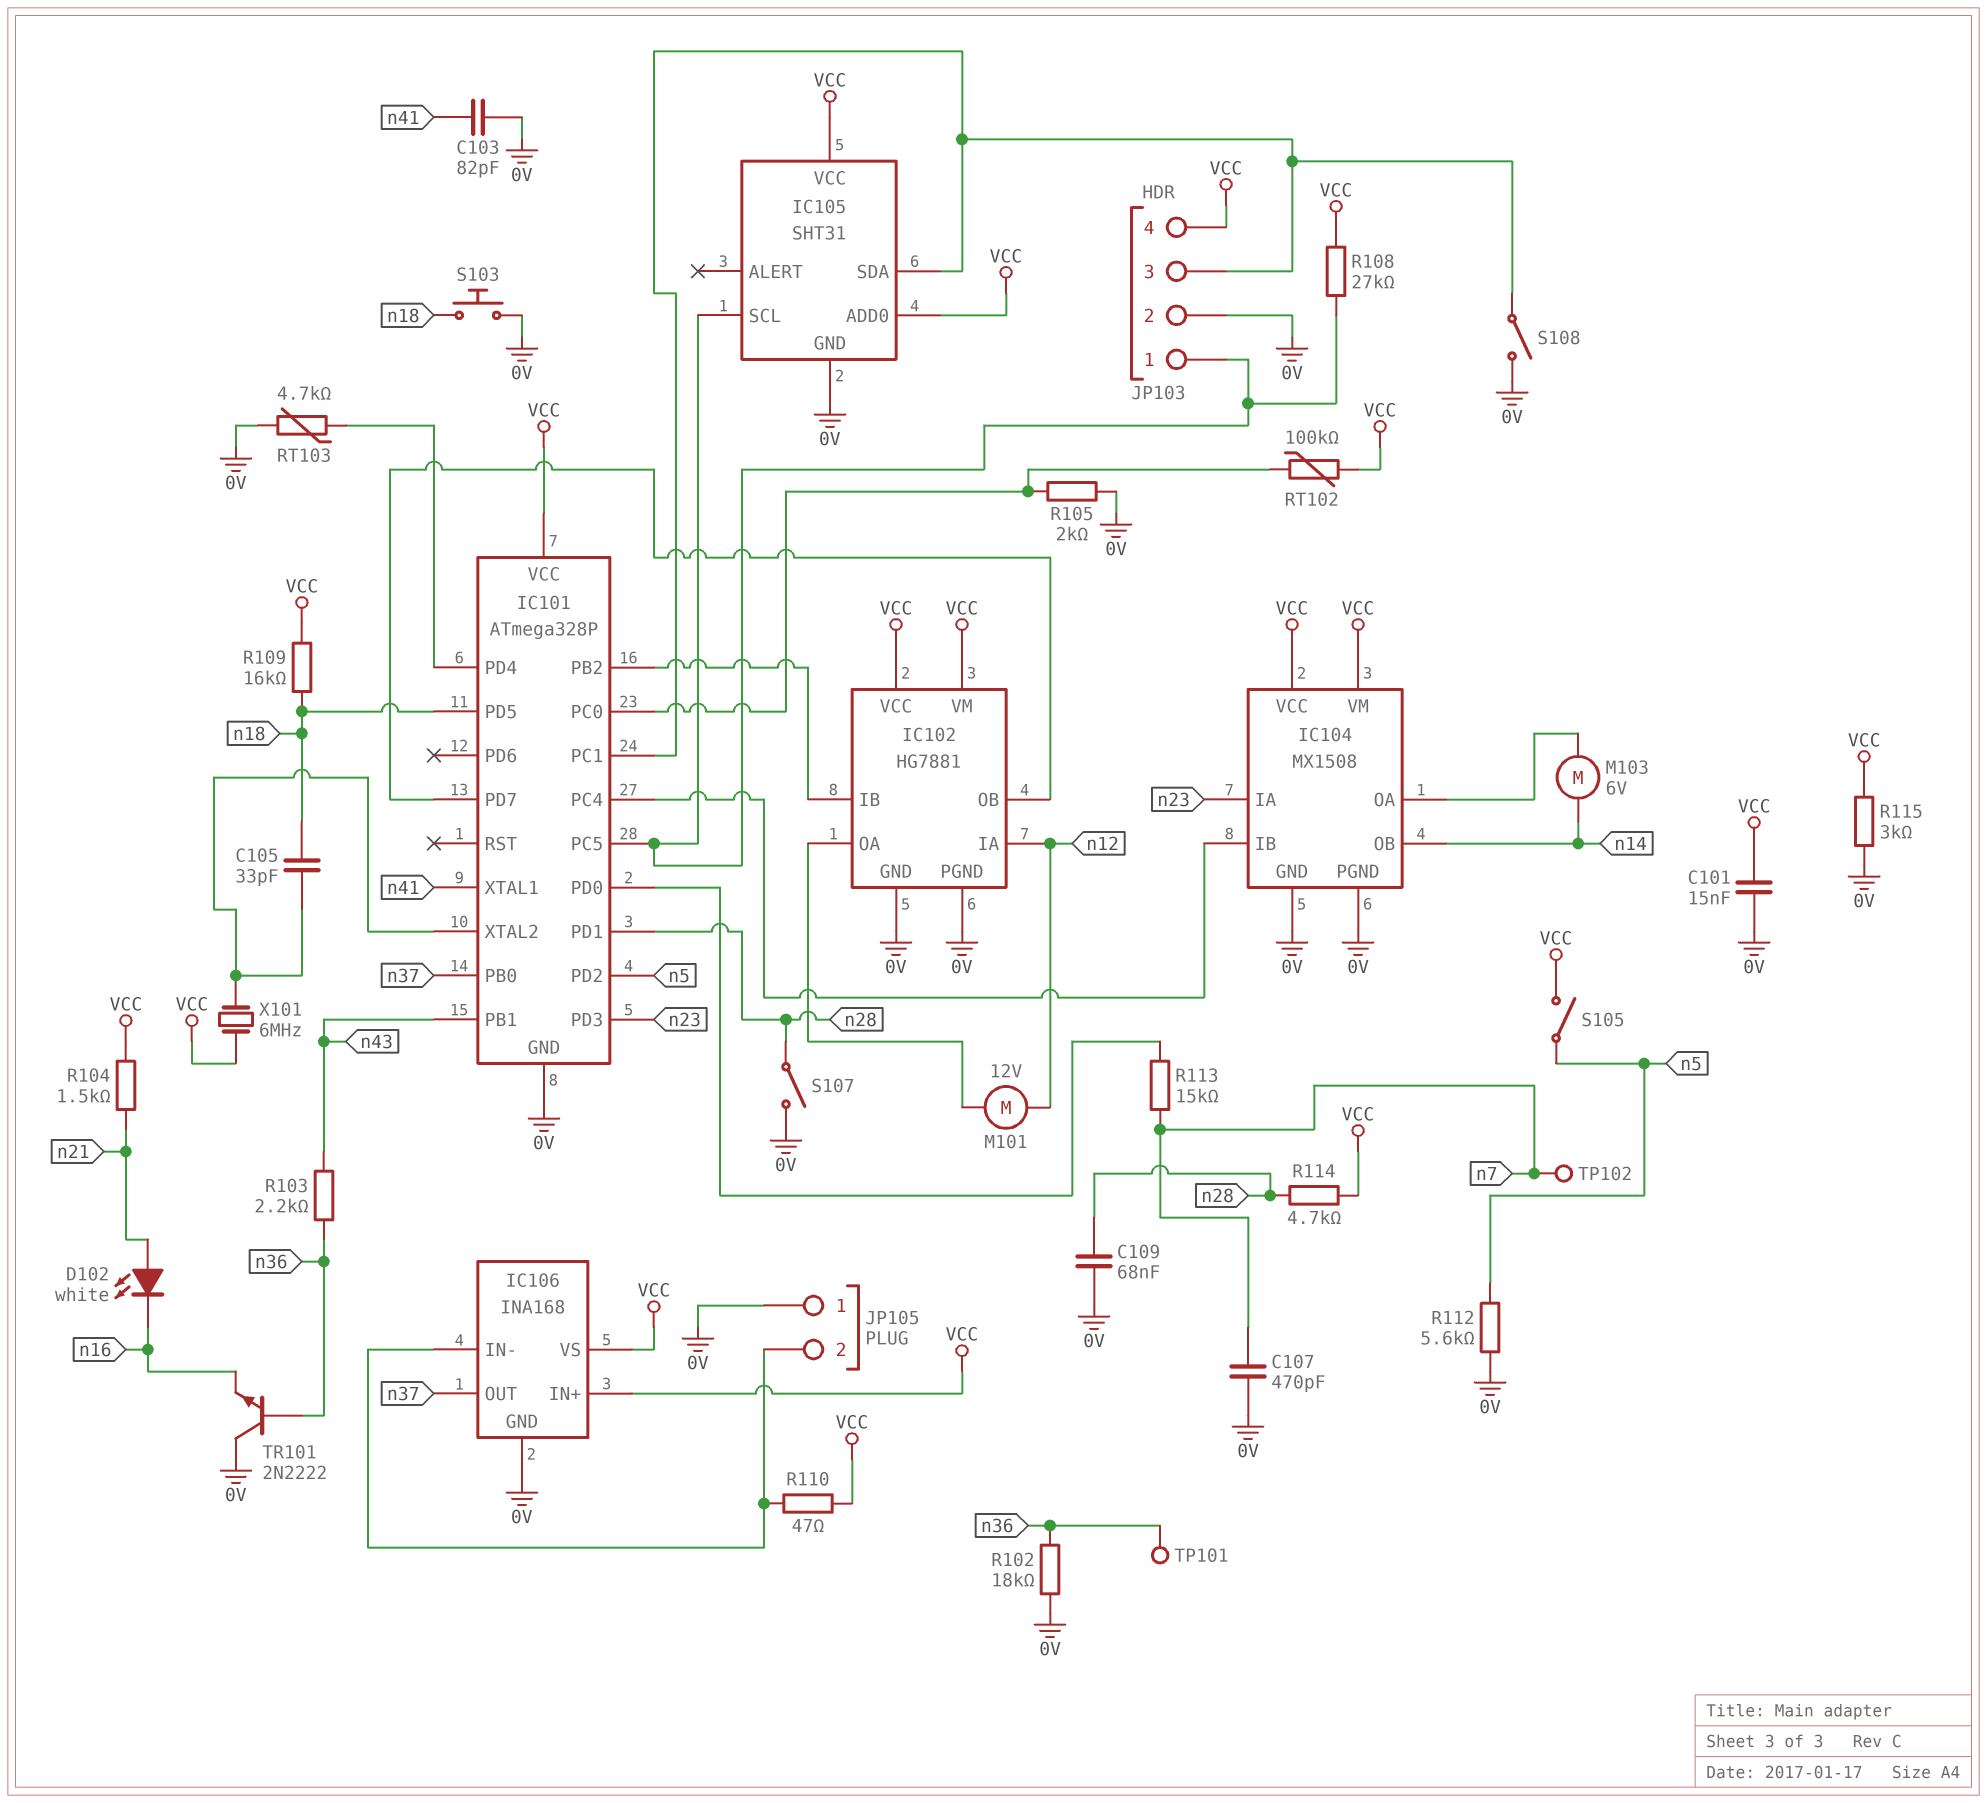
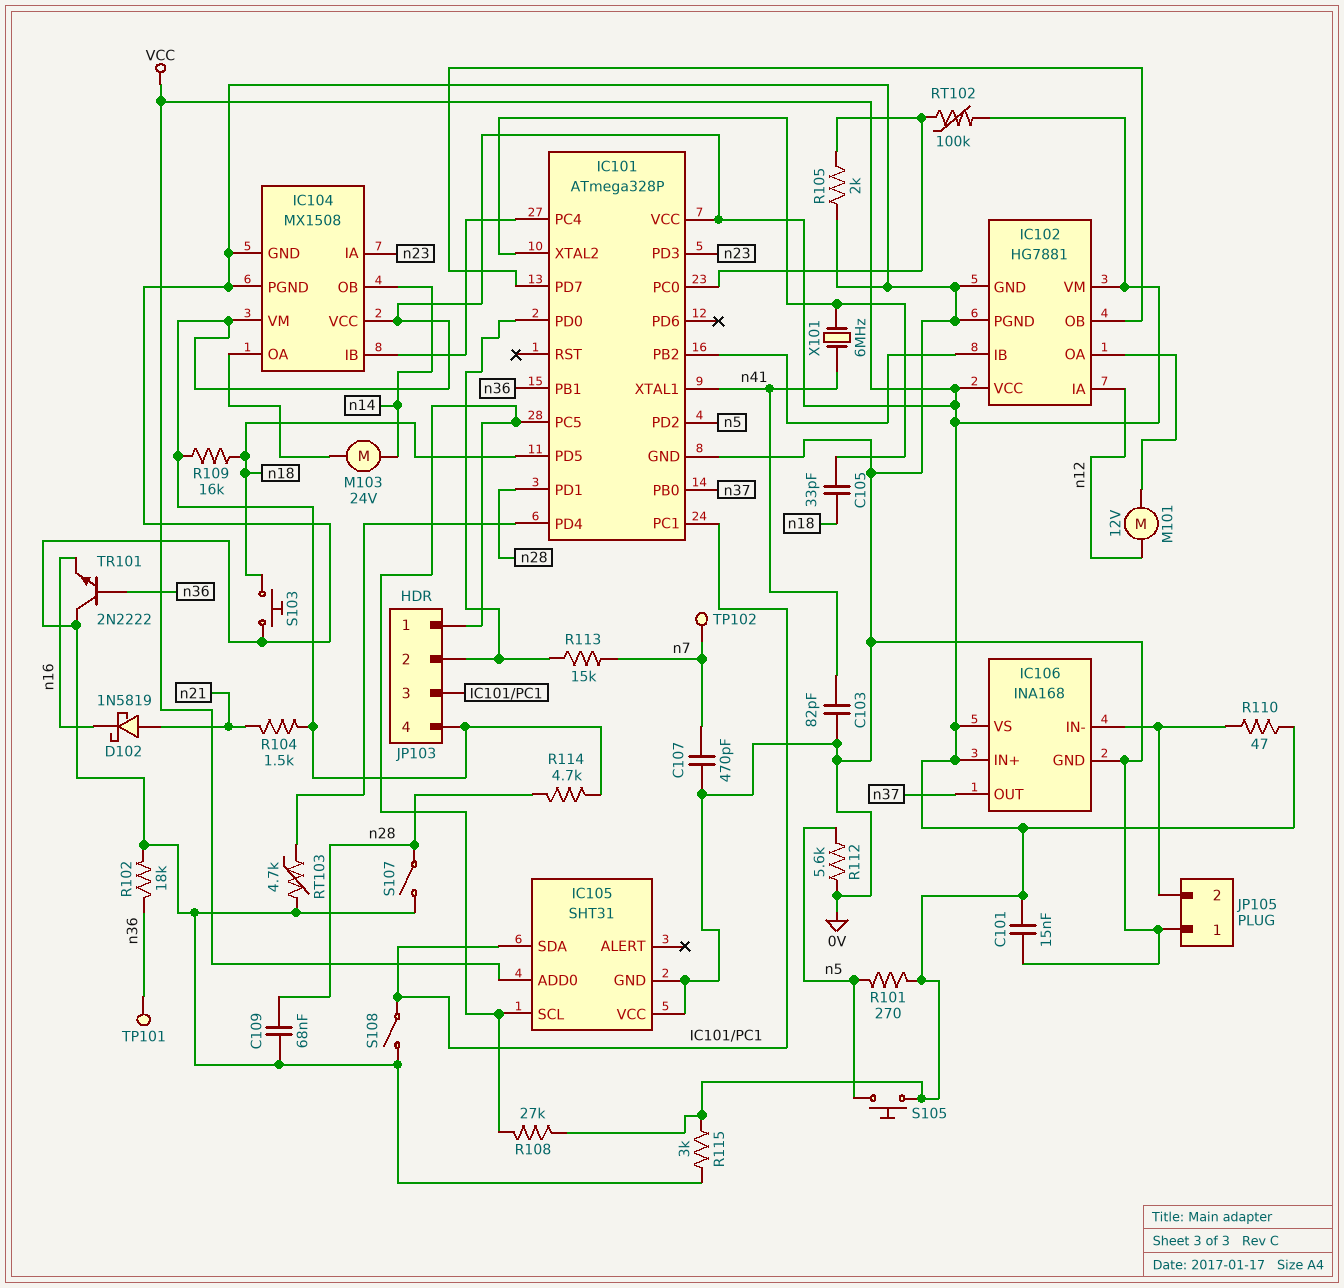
D102: LED white (A n21, K n16) -> schottky 1N5819 (A n21, K n16)
IC101 pin PB1: n43 -> n36
IC105 pin VCC: VCC -> 0V
JP103 pin 2: 0V -> IC101/PD0
M103: motor 6V (IC104/OA, n14) -> motor 24V (IC104/OA, n14)
R101: none -> 270 (VCC, n5)
R103: 2.2k (n36, n43) -> none
S105: switch (VCC, n5) -> button (VCC, n5)
X101: 6MHz (IC101/XTAL2, VCC) -> 6MHz (IC101/XTAL2, n41)

